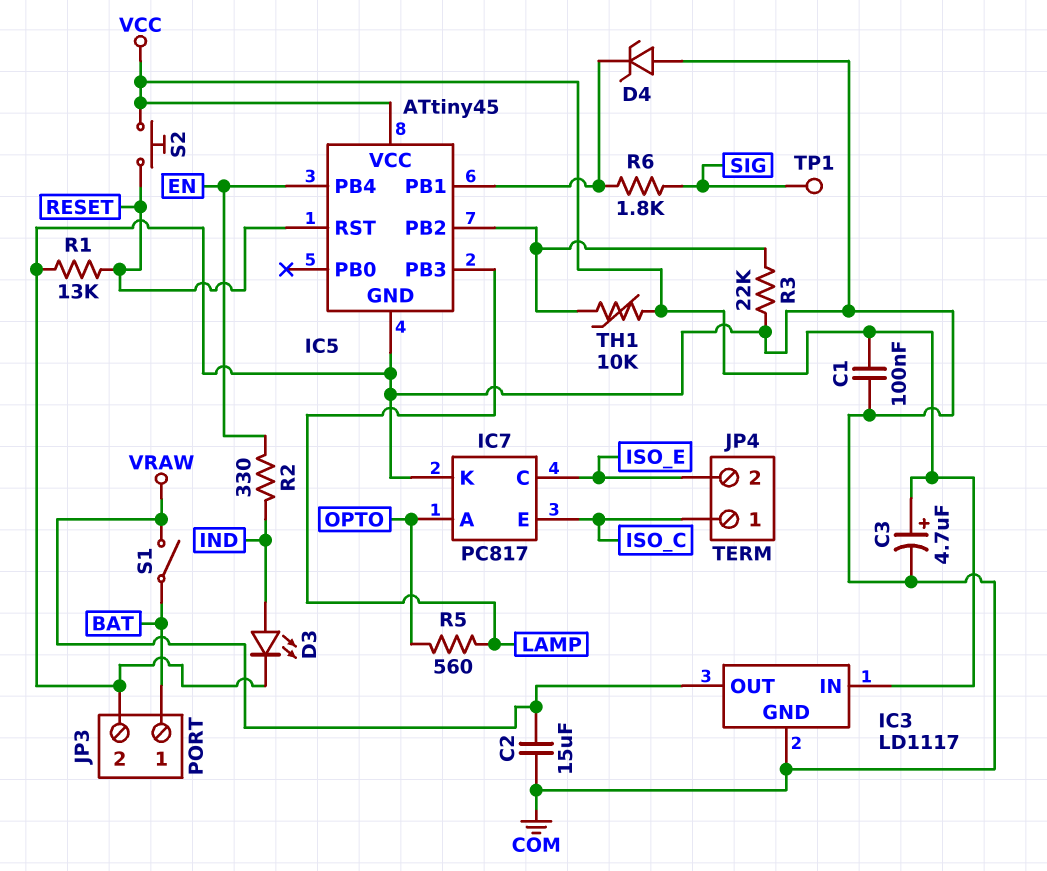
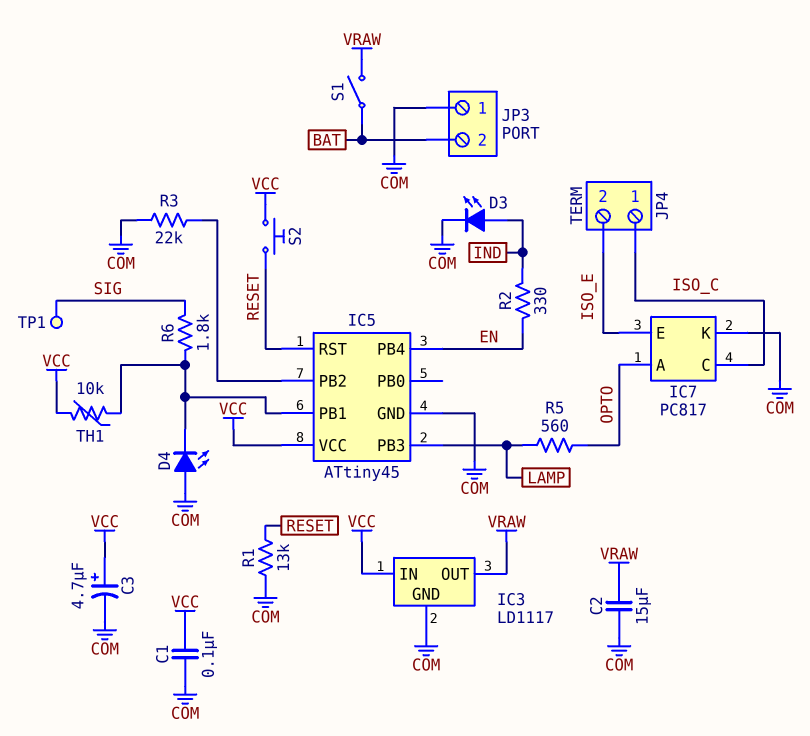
D4: zener (A COM, K IC5/PB1) -> LED (A COM, K IC5/PB1)
IC7 pin C: ISO_E -> ISO_C
IC7 pin E: ISO_C -> ISO_E
JP3 pin 1: BAT -> COM
JP3 pin 2: COM -> BAT
TH1: 10k (IC5/PB2, VCC) -> 10k (IC5/PB1, VCC)

